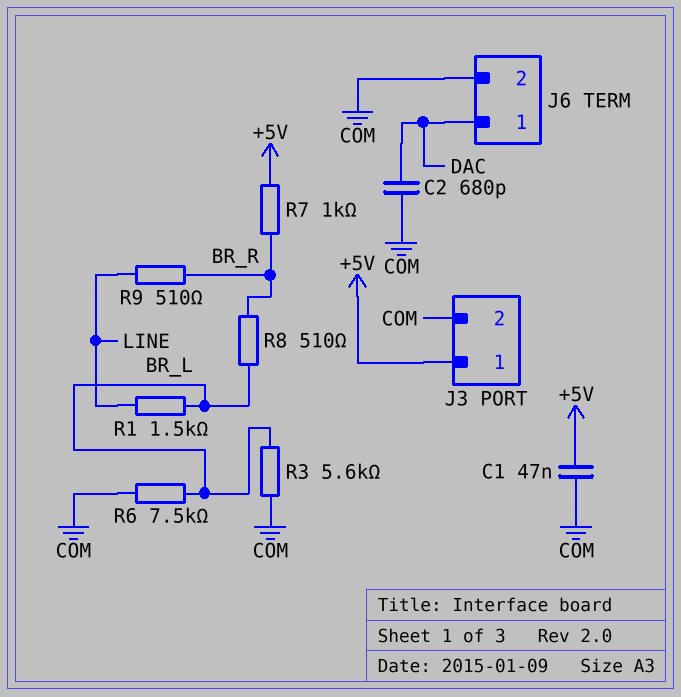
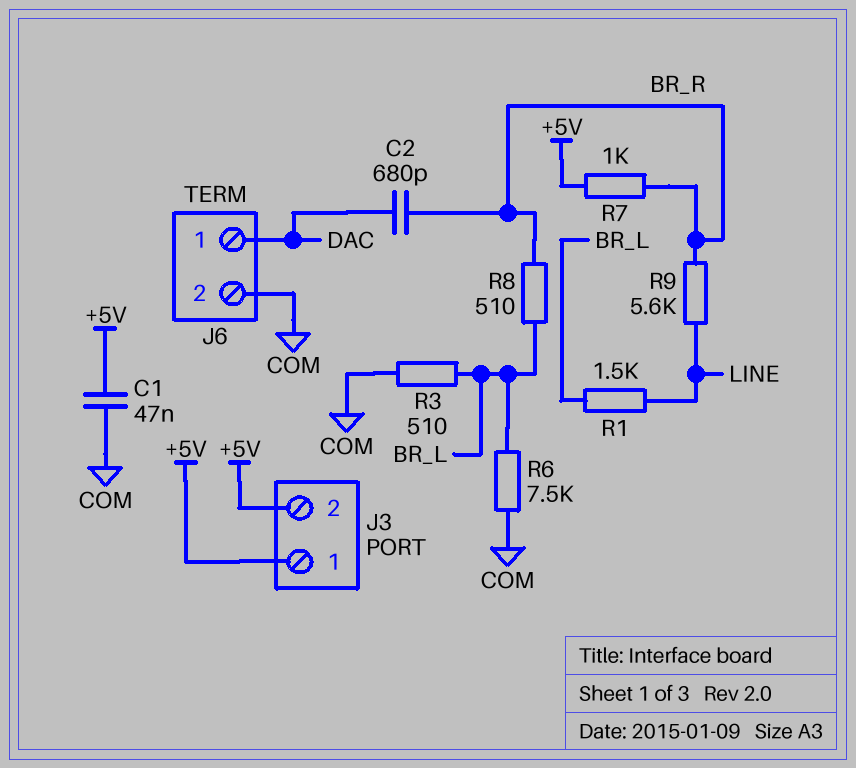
C2: 680pF (COM, DAC) -> 680pF (BR_R, DAC)
J3 pin 2: COM -> +5V
R3: 5.6k (BR_L, COM) -> 510 (BR_L, COM)
R9: 510 (BR_R, LINE) -> 5.6k (BR_R, LINE)

